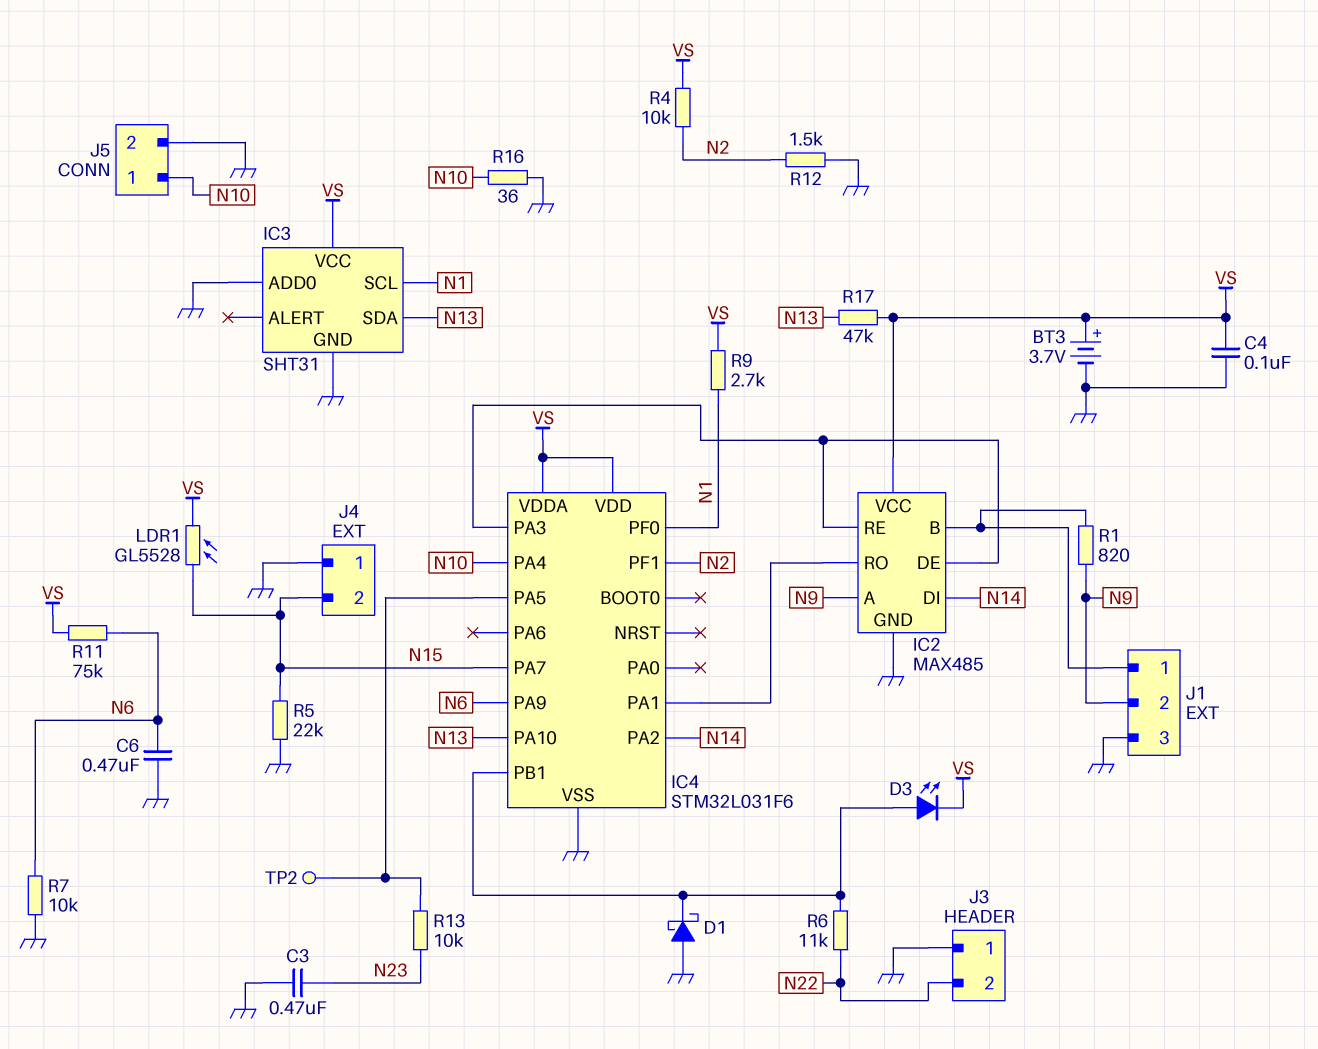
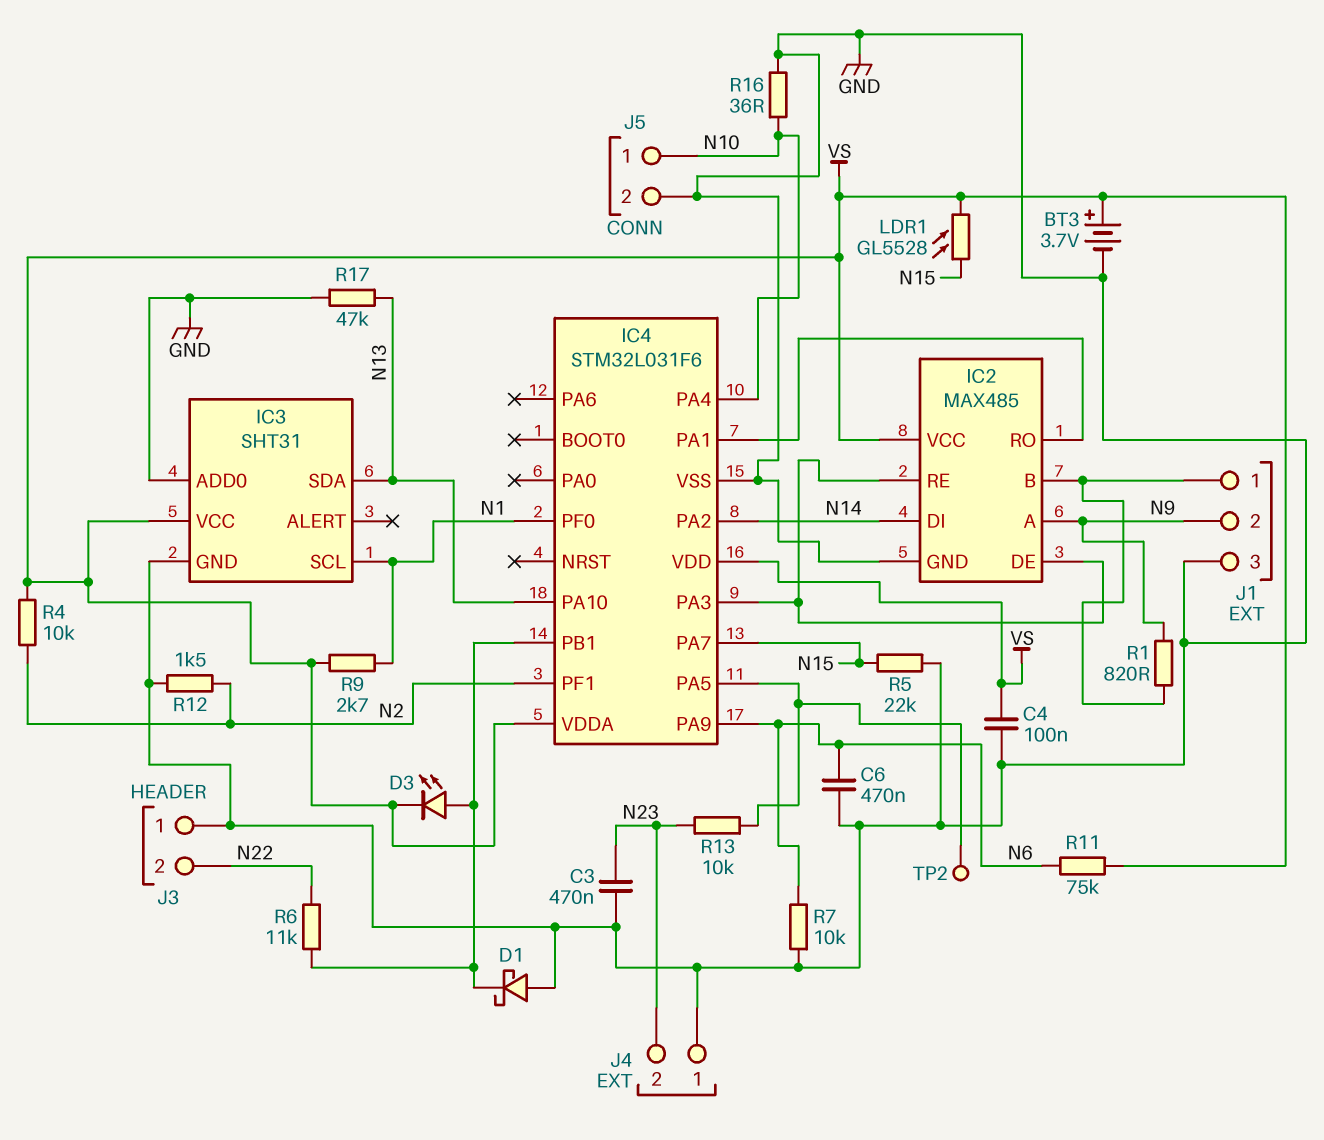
J4 pin 2: N15 -> N23
R17: 47k (N13, VS) -> 47k (GND, N13)

